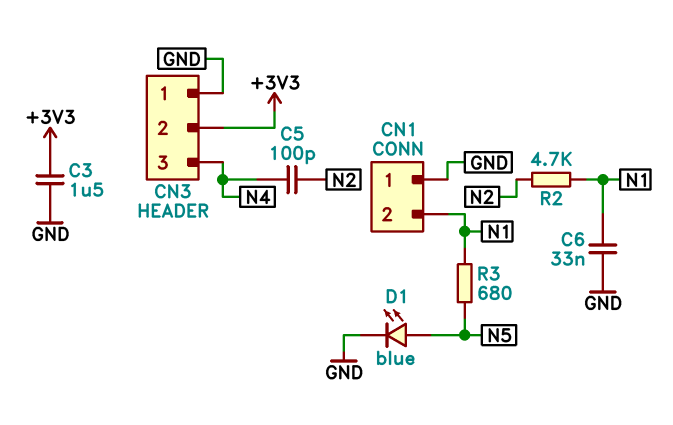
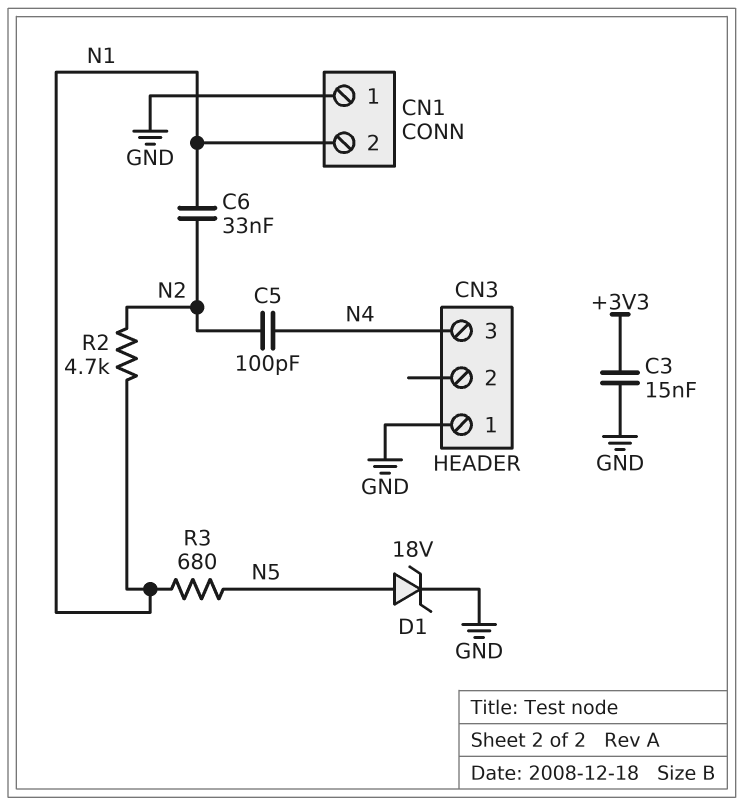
C3: 1.5uF (+3V3, GND) -> 15nF (+3V3, GND)
C6: 33nF (GND, N1) -> 33nF (N1, N2)
CN3 pin 2: +3V3 -> none
D1: LED blue (A N5, K GND) -> zener 18V (A N5, K GND)

